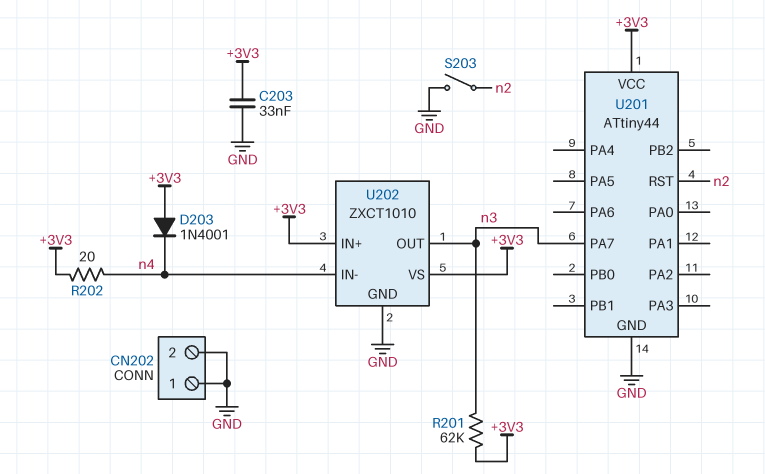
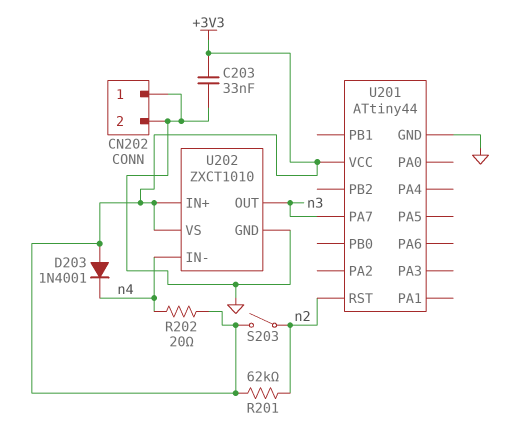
R201: 62k (+3V3, n3) -> 62k (+3V3, n2)
S203: switch (GND, n2) -> switch (+3V3, n2)

